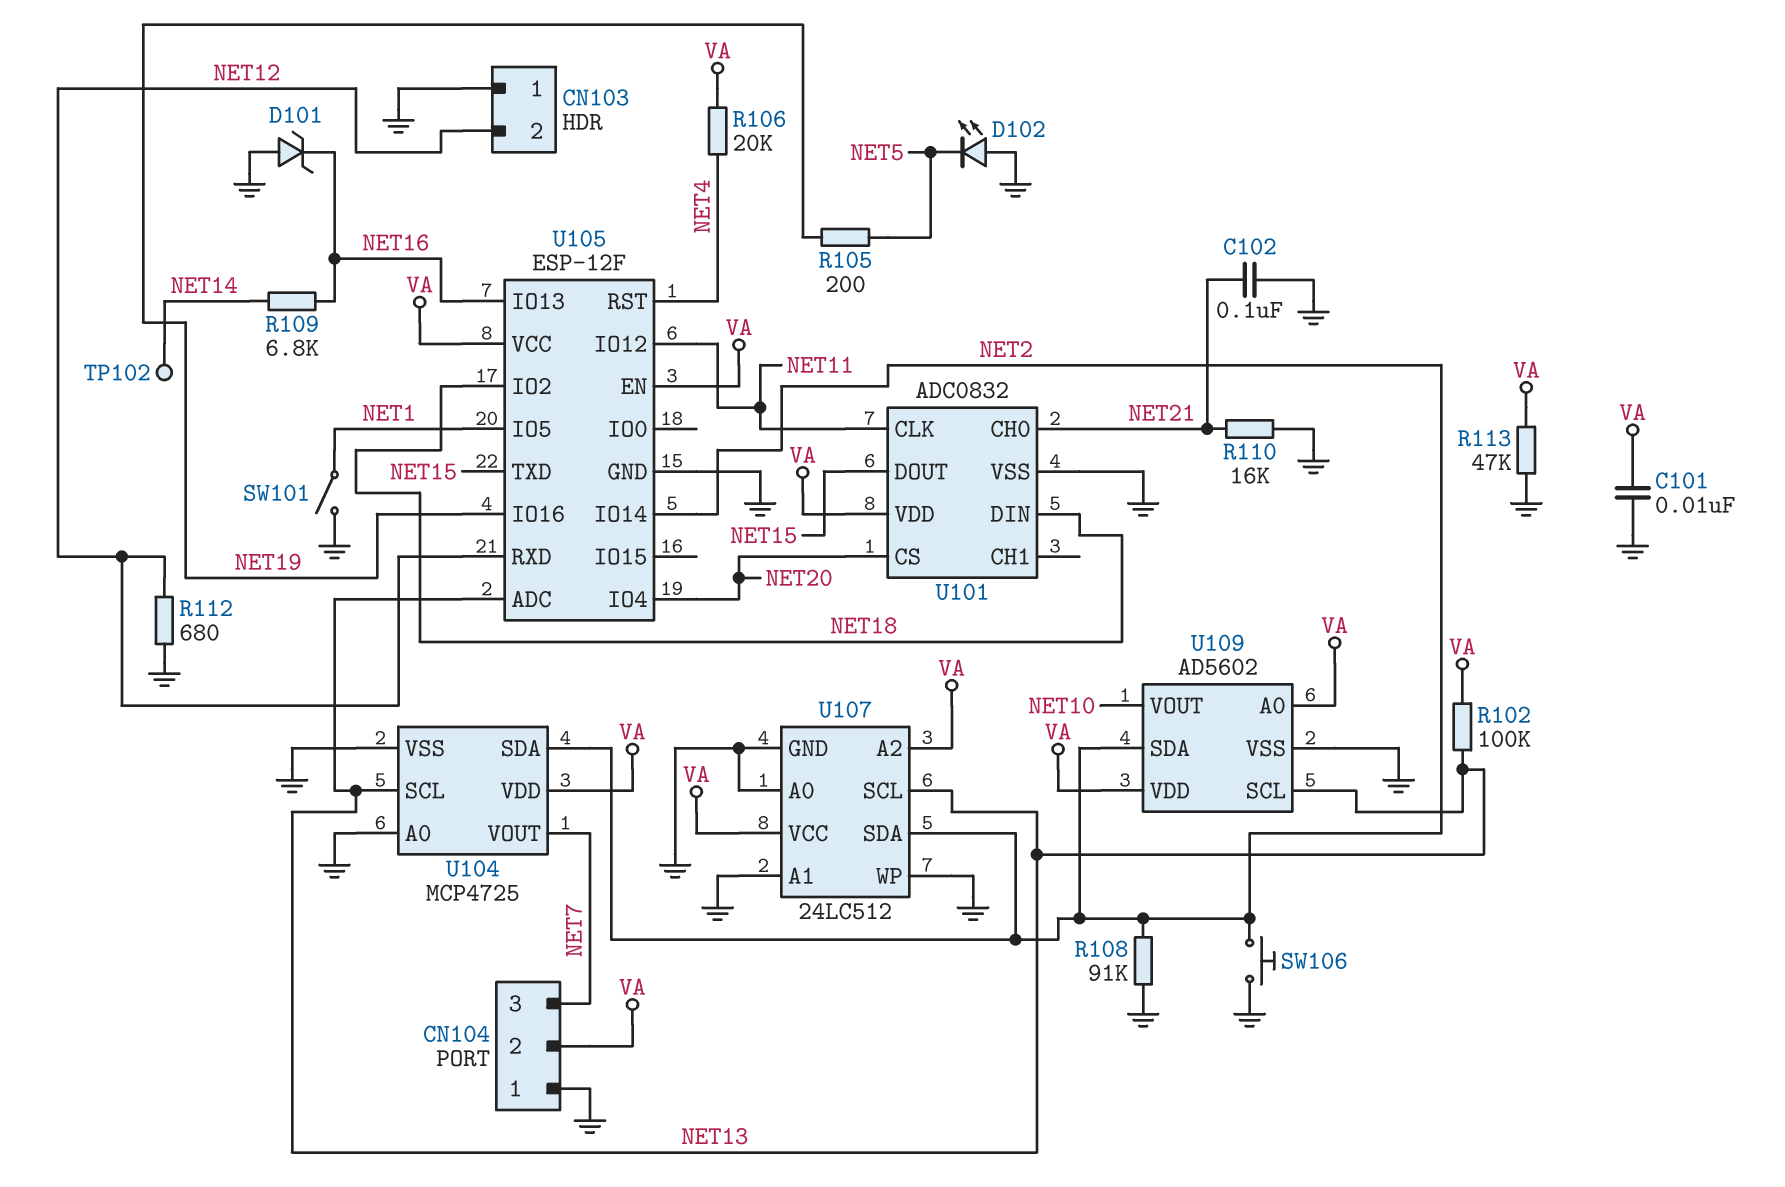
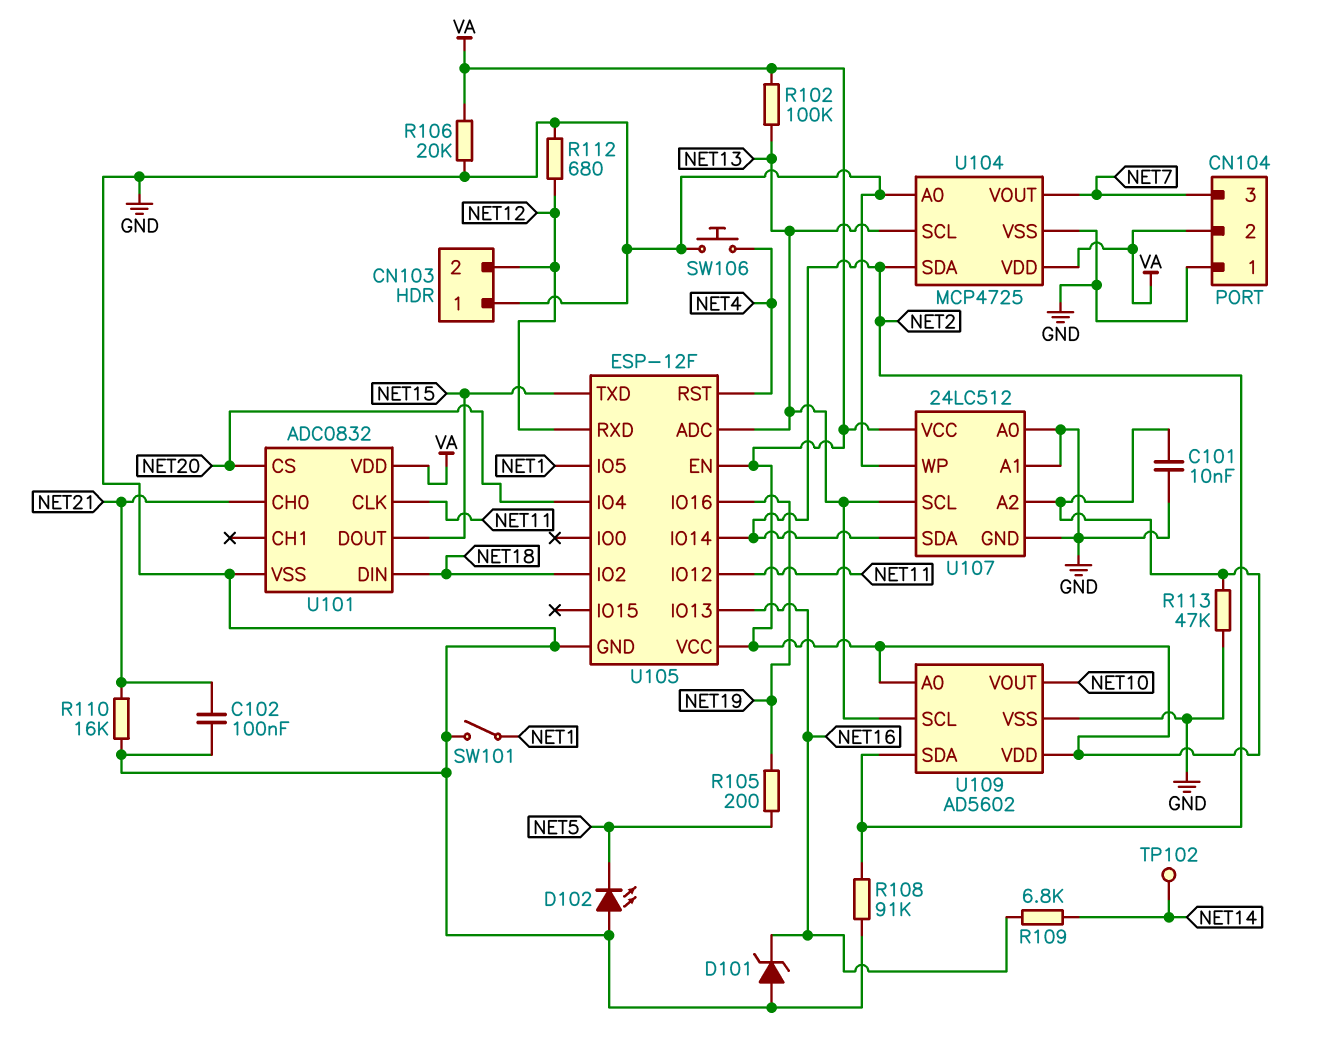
R106: 20k (NET4, VA) -> 20k (GND, VA)
SW106: button (GND, NET2) -> button (GND, NET4)

